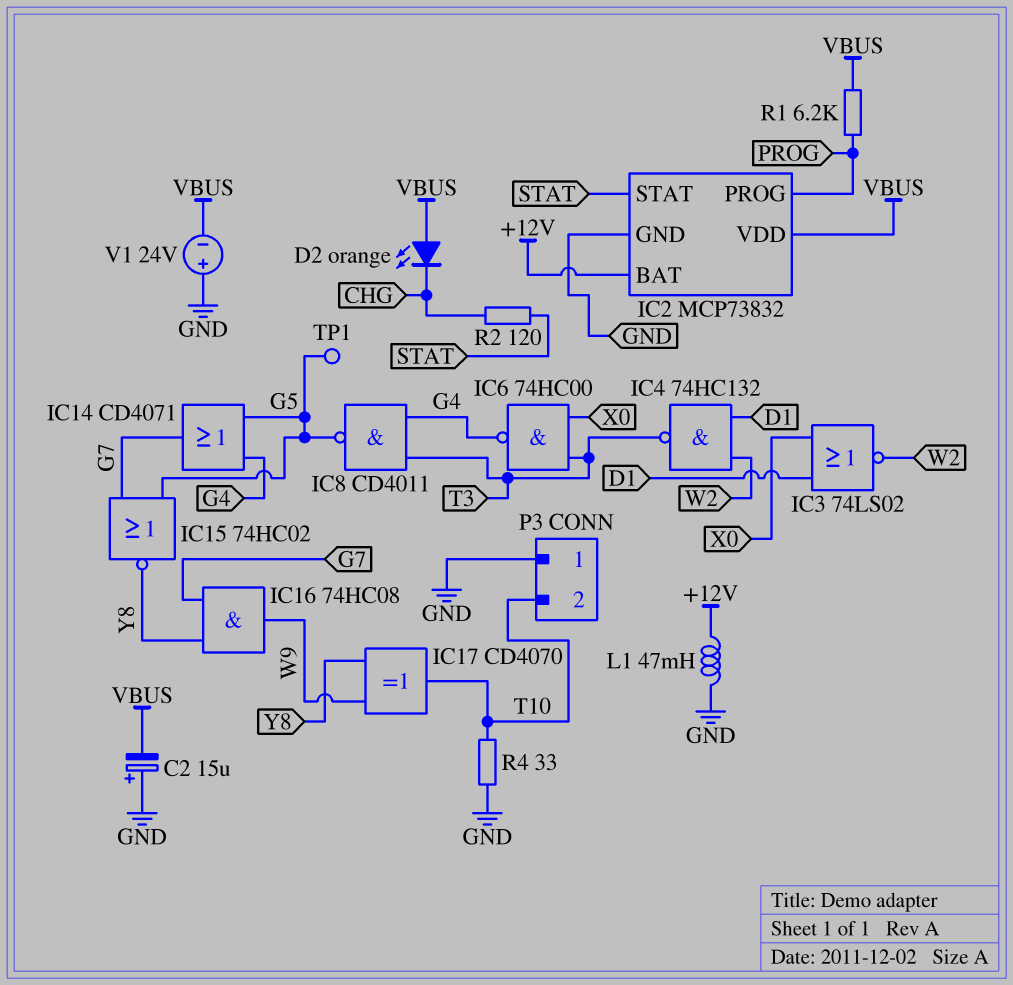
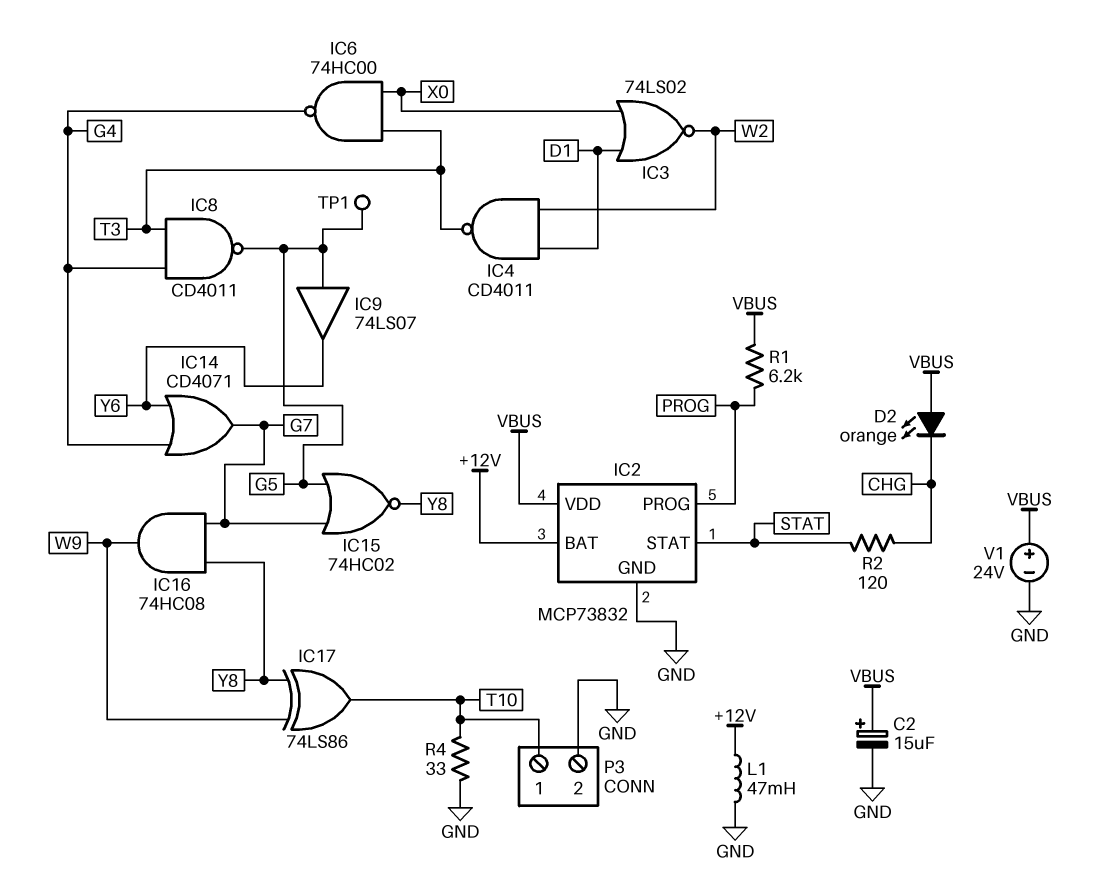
C2: 15uF (plus GND, minus VBUS) -> 15uF (plus VBUS, minus GND)
IC4: NAND 74HC132 (in D1, in W2, out T3) -> NAND CD4011 (in D1, in W2, out T3)
IC9: none -> buffer 74LS07 (in G5, out Y6)
IC14: OR CD4071 (in G4, in G5, out G7) -> OR CD4071 (in G4, in Y6, out G7)
IC17: XOR CD4070 (in W9, in Y8, out T10) -> XOR 74LS86 (in W9, in Y8, out T10)
P3 pin 1: GND -> T10
P3 pin 2: T10 -> GND
V1: 24V (plus GND, minus VBUS) -> 24V (plus VBUS, minus GND)

